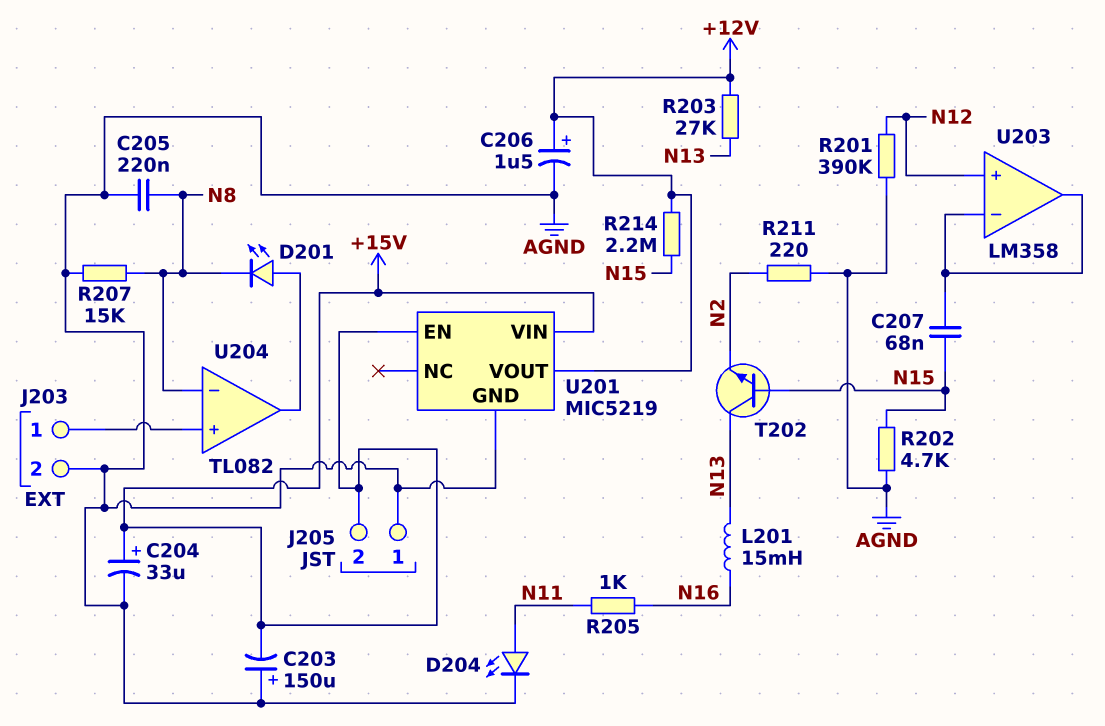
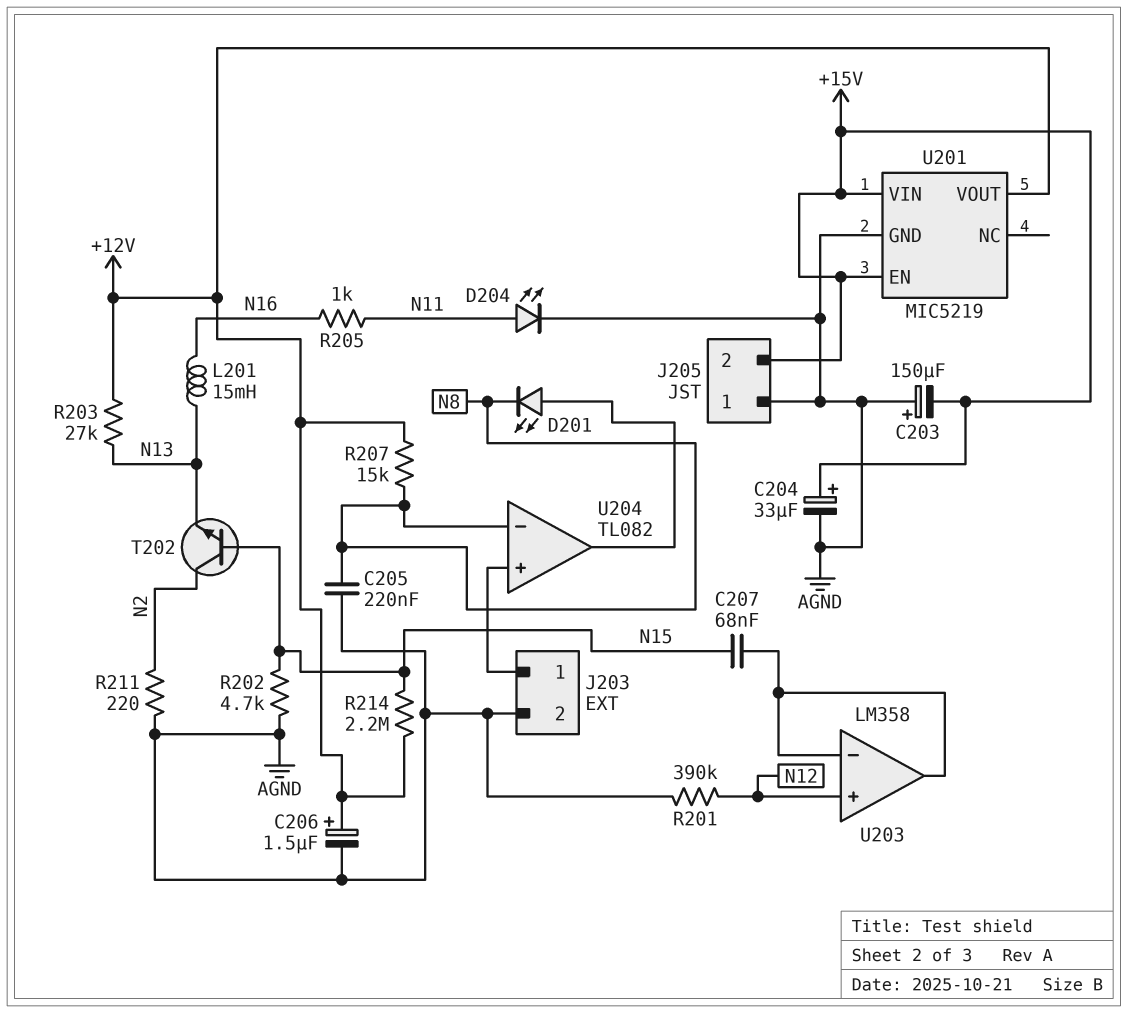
R207: 15k (AGND, N8) -> 15k (+12V, N8)
T202: NPN (B N15, C N13, E N2) -> NPN (B N15, C N2, E N13)

